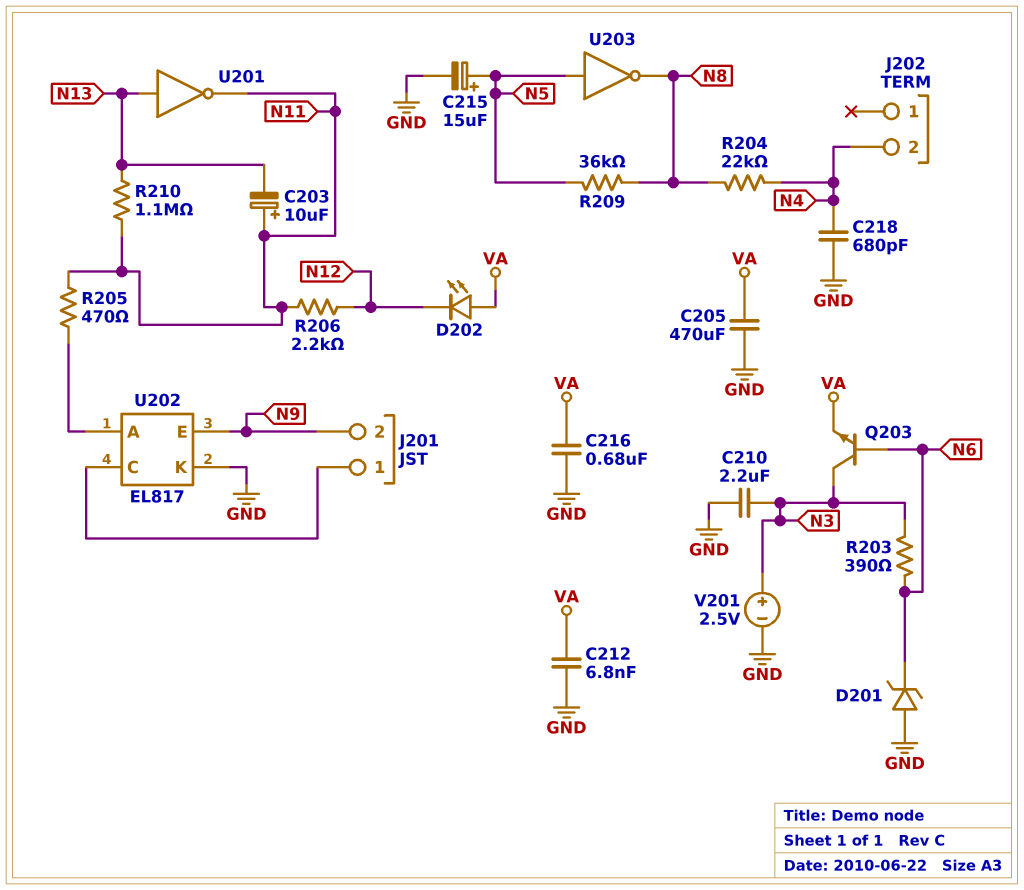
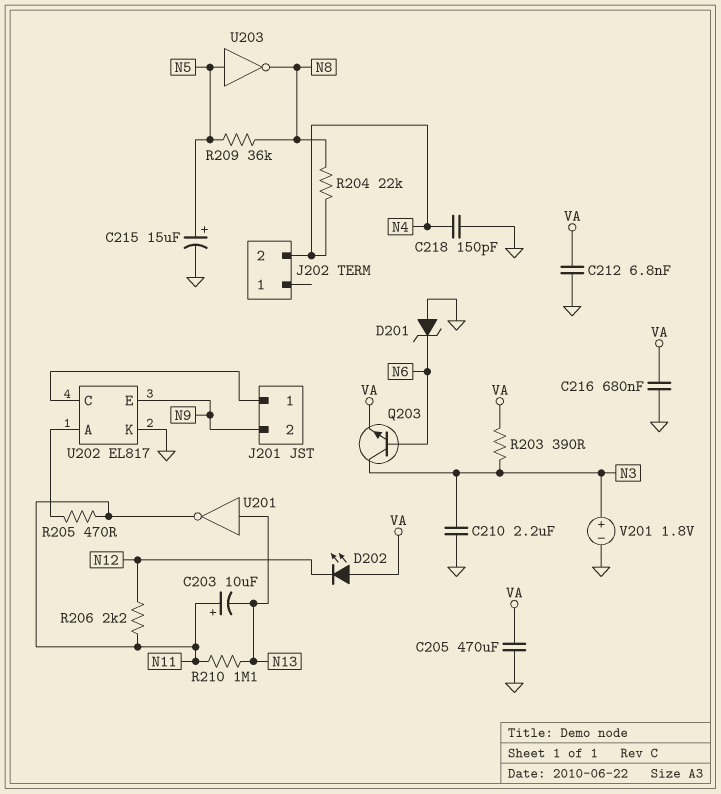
C218: 680pF (GND, N4) -> 150pF (GND, N4)
R203: 390 (N3, N6) -> 390 (N3, VA)
V201: 2.5V (plus N3, minus GND) -> 1.8V (plus N3, minus GND)

